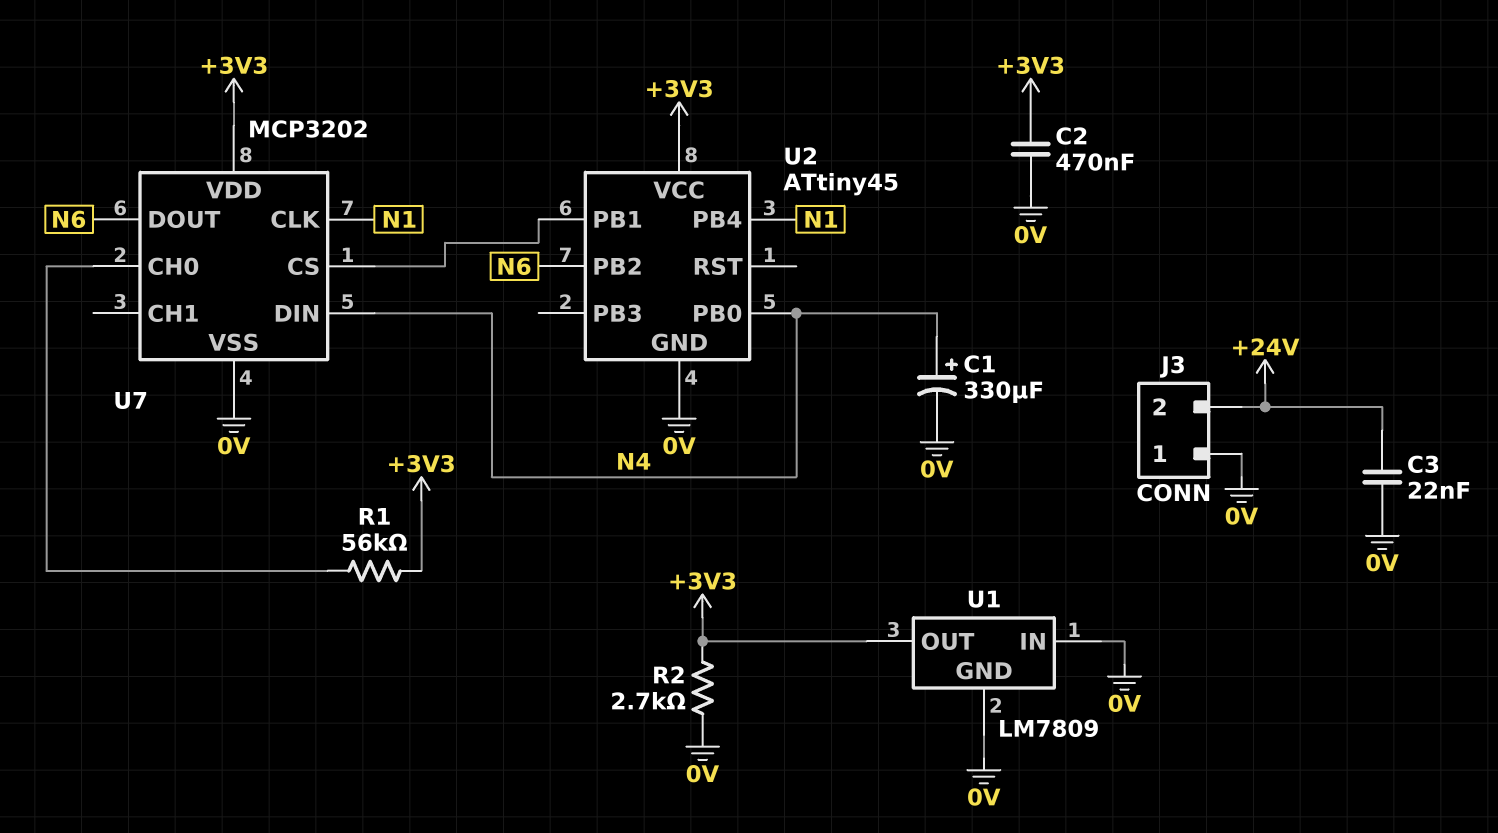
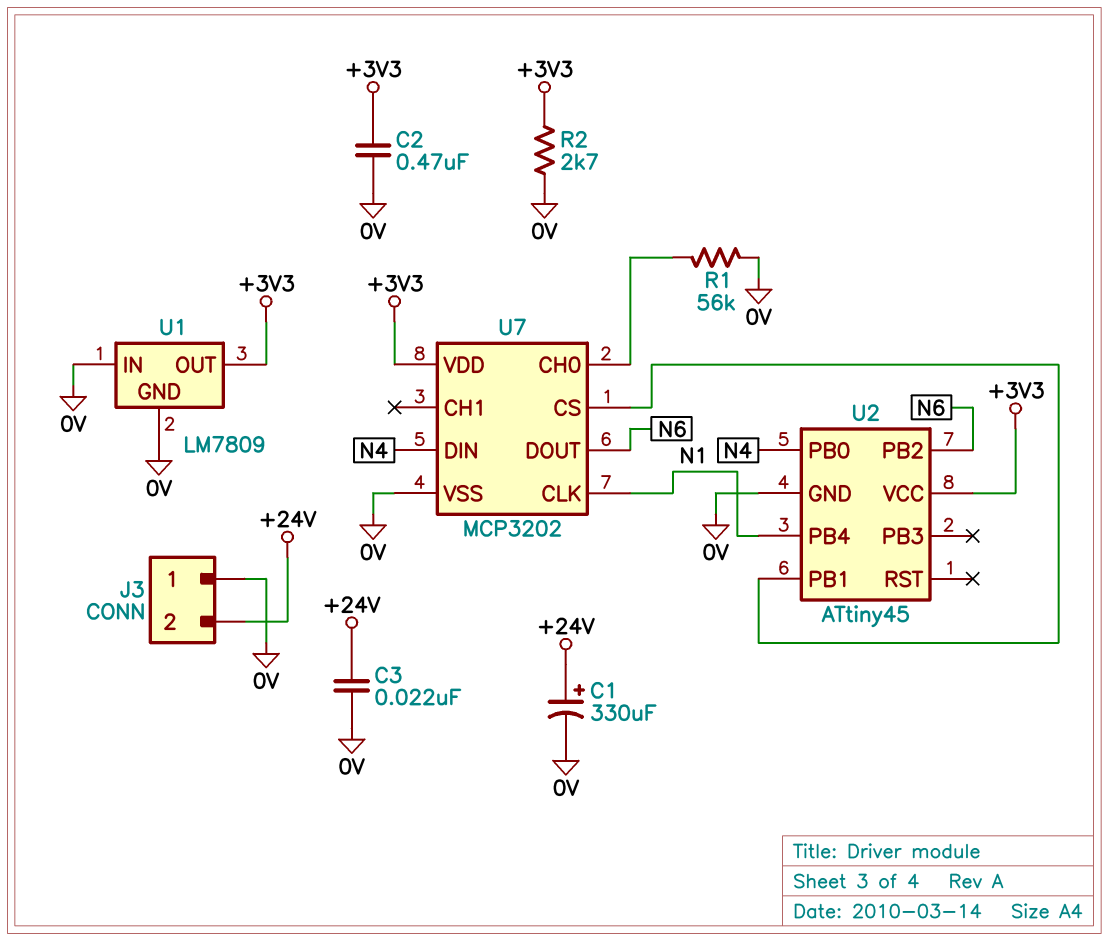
C1: 330uF (plus N4, minus 0V) -> 330uF (plus +24V, minus 0V)
R1: 56k (+3V3, U7/CH0) -> 56k (0V, U7/CH0)

